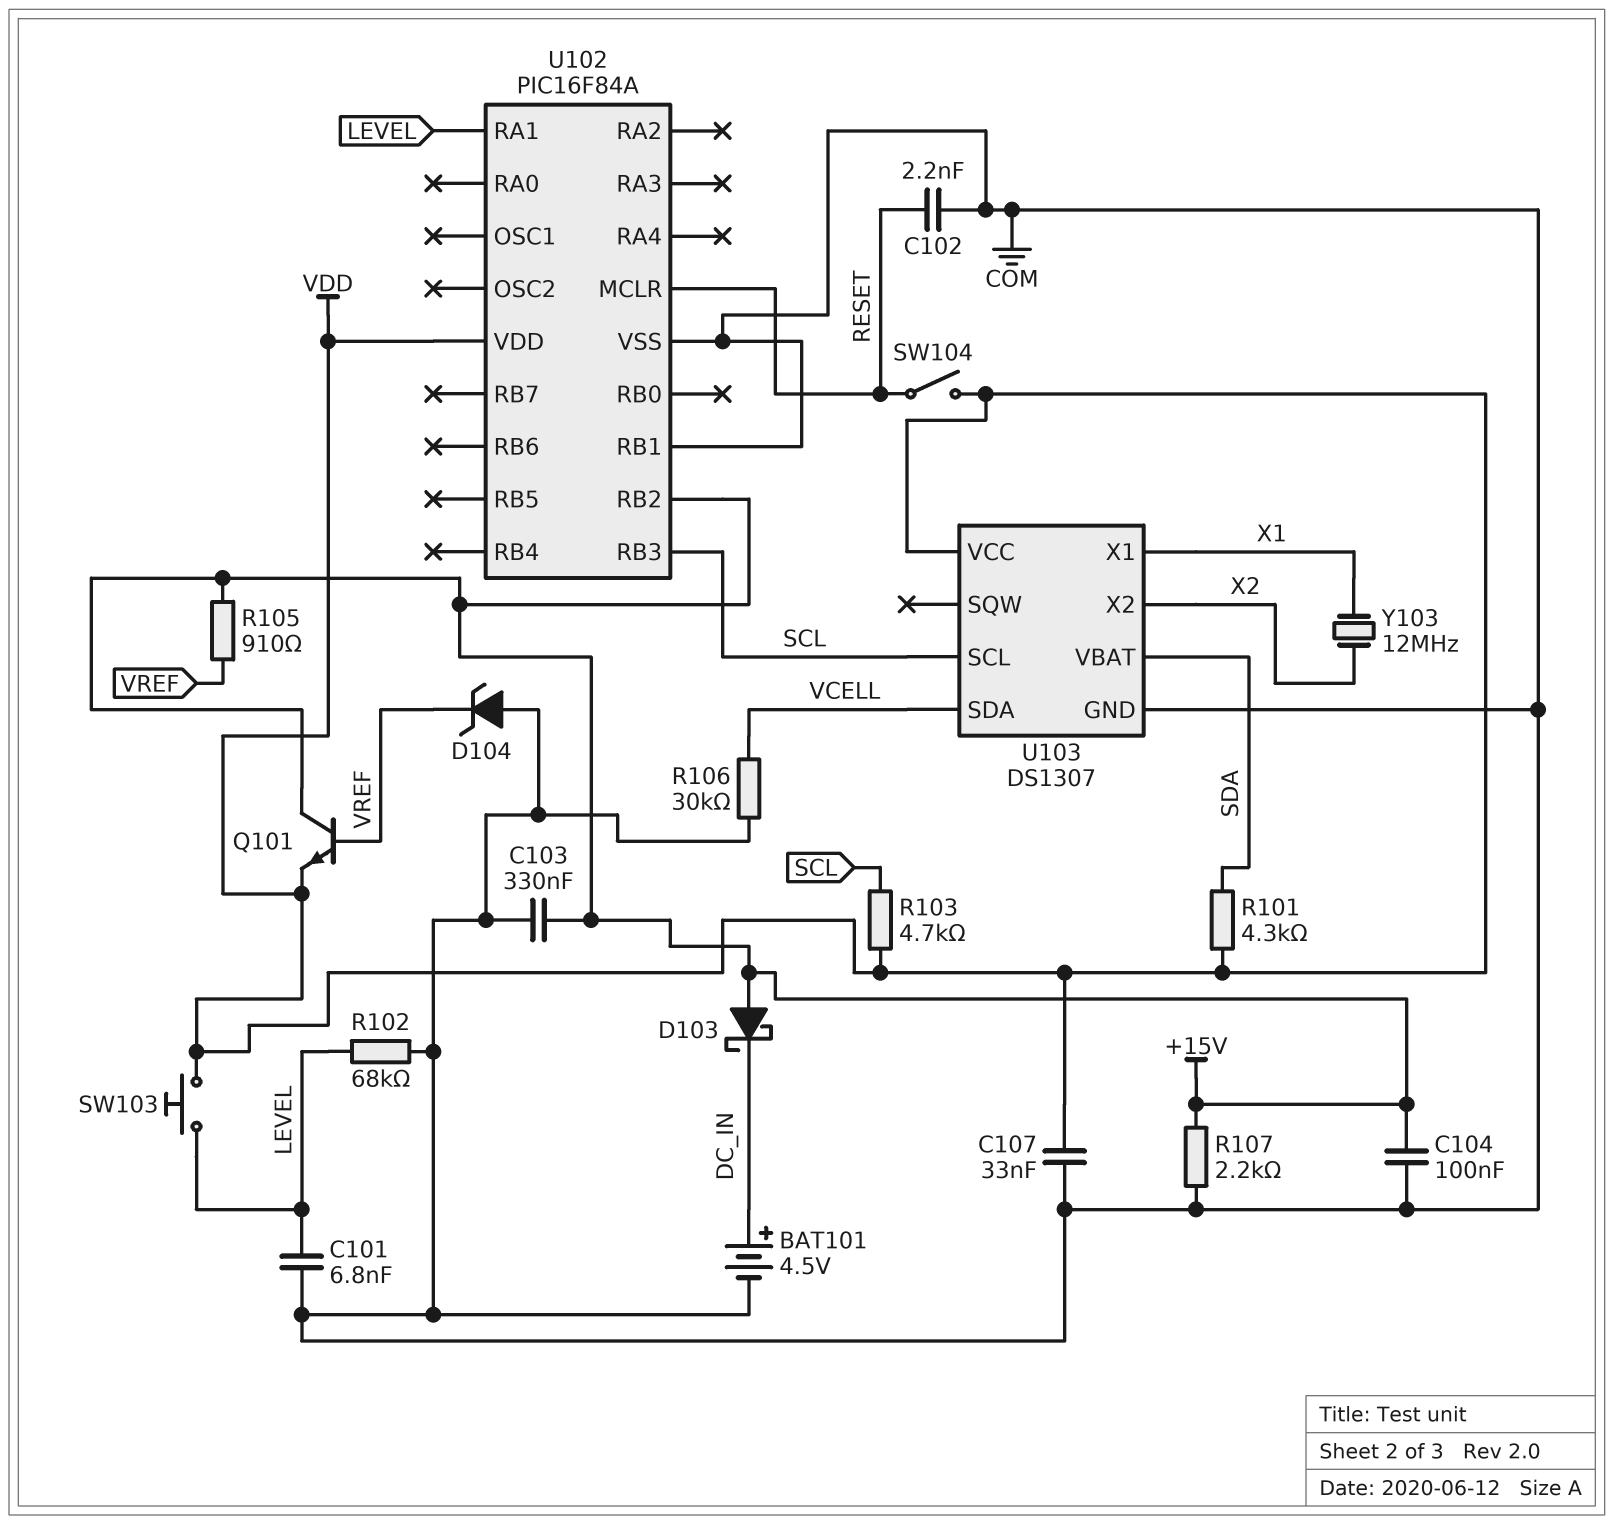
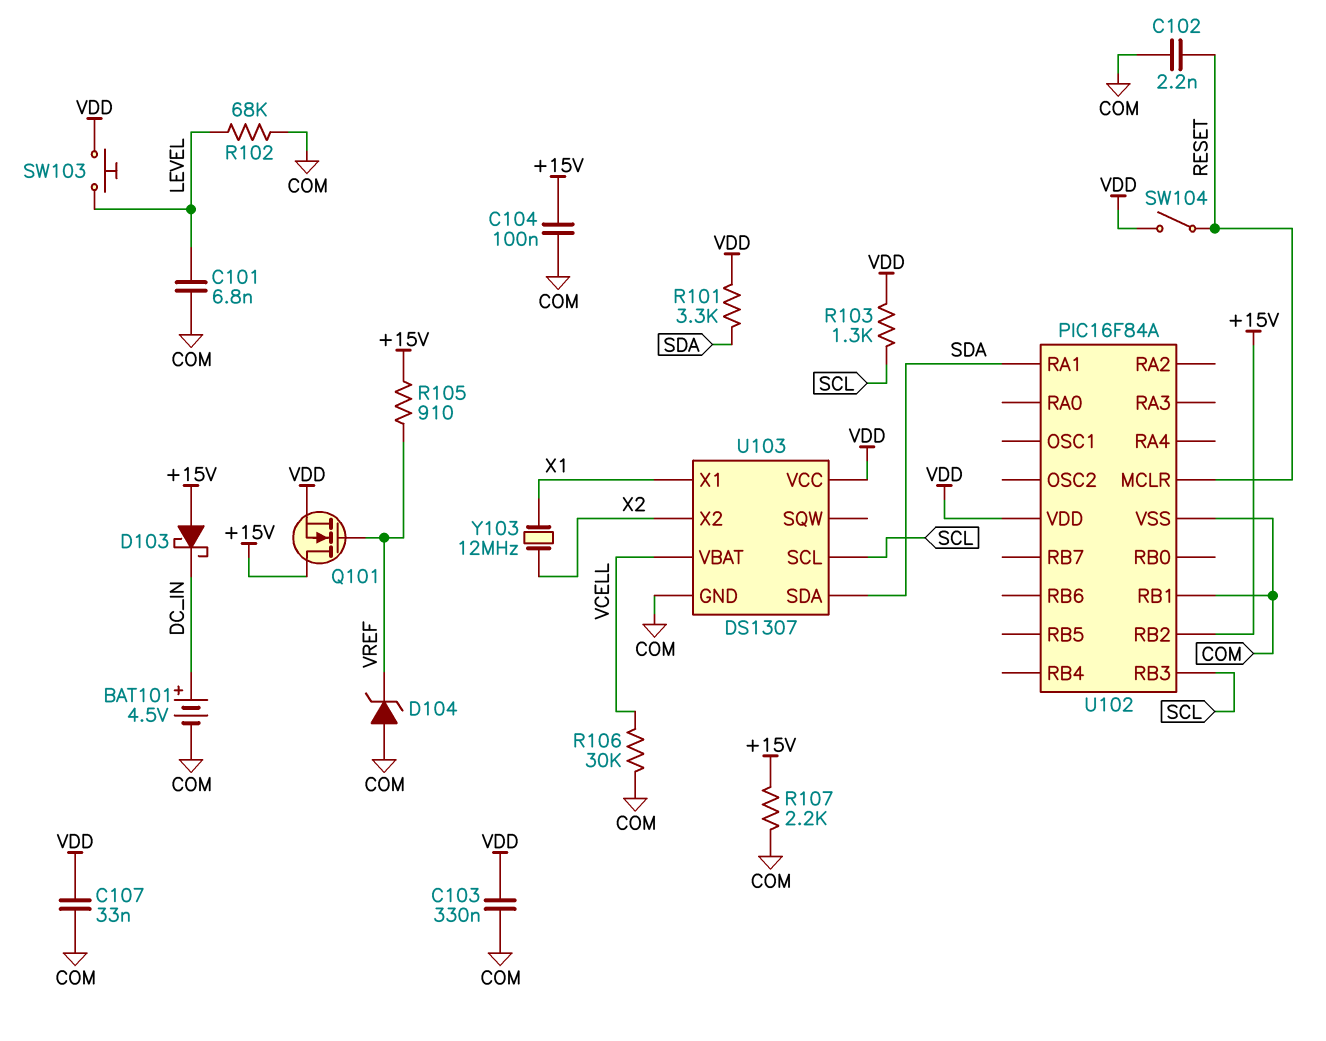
C103: 330nF (+15V, COM) -> 330nF (COM, VDD)
Q101: NPN (B VREF, C +15V, E VDD) -> NMOS (G VREF, D +15V, S VDD)
R101: 4.3k (SDA, VDD) -> 3.3k (SDA, VDD)
R103: 4.7k (SCL, VDD) -> 1.3k (SCL, VDD)
U102 pin RA1: LEVEL -> SDA
U103 pin SDA: VCELL -> SDA
U103 pin VBAT: SDA -> VCELL

